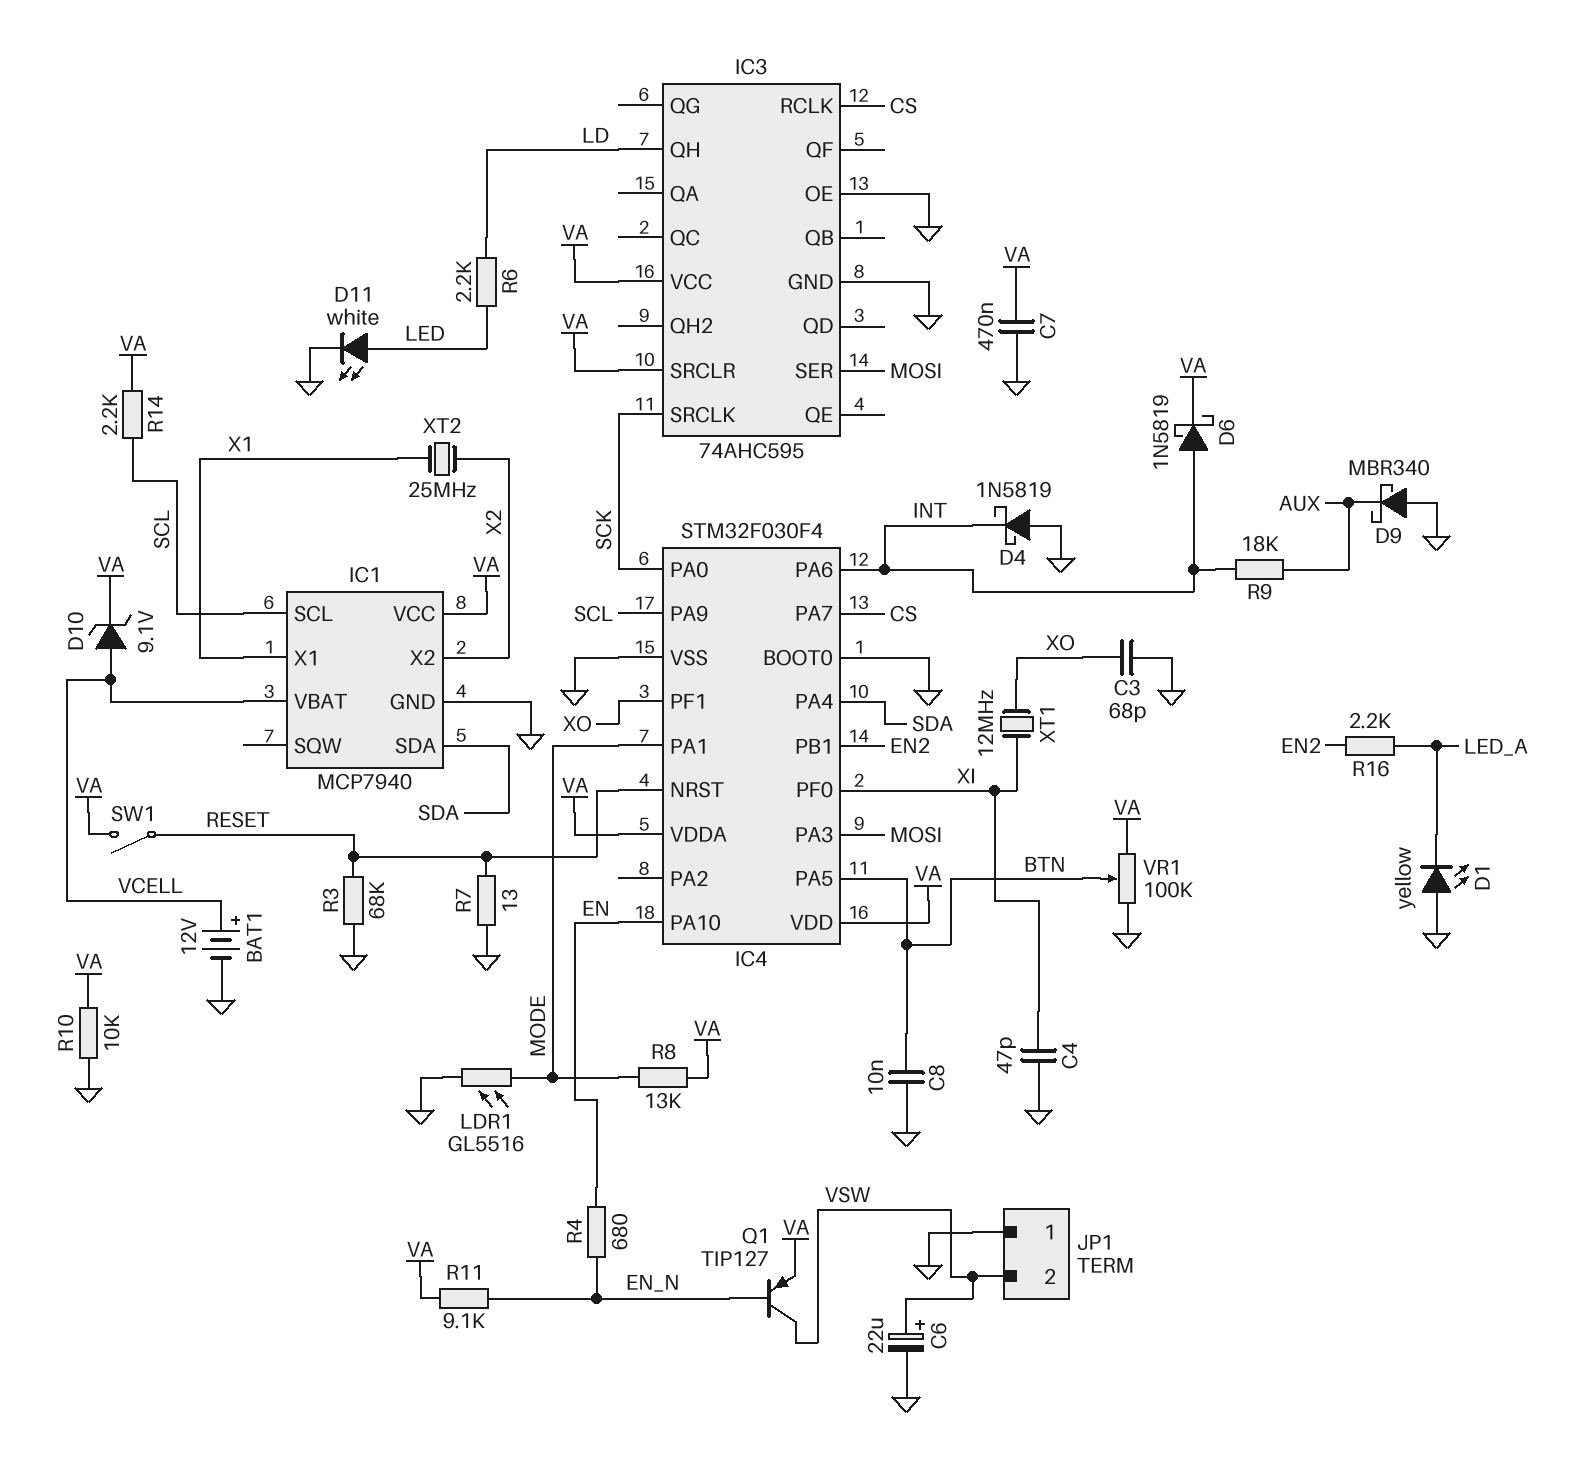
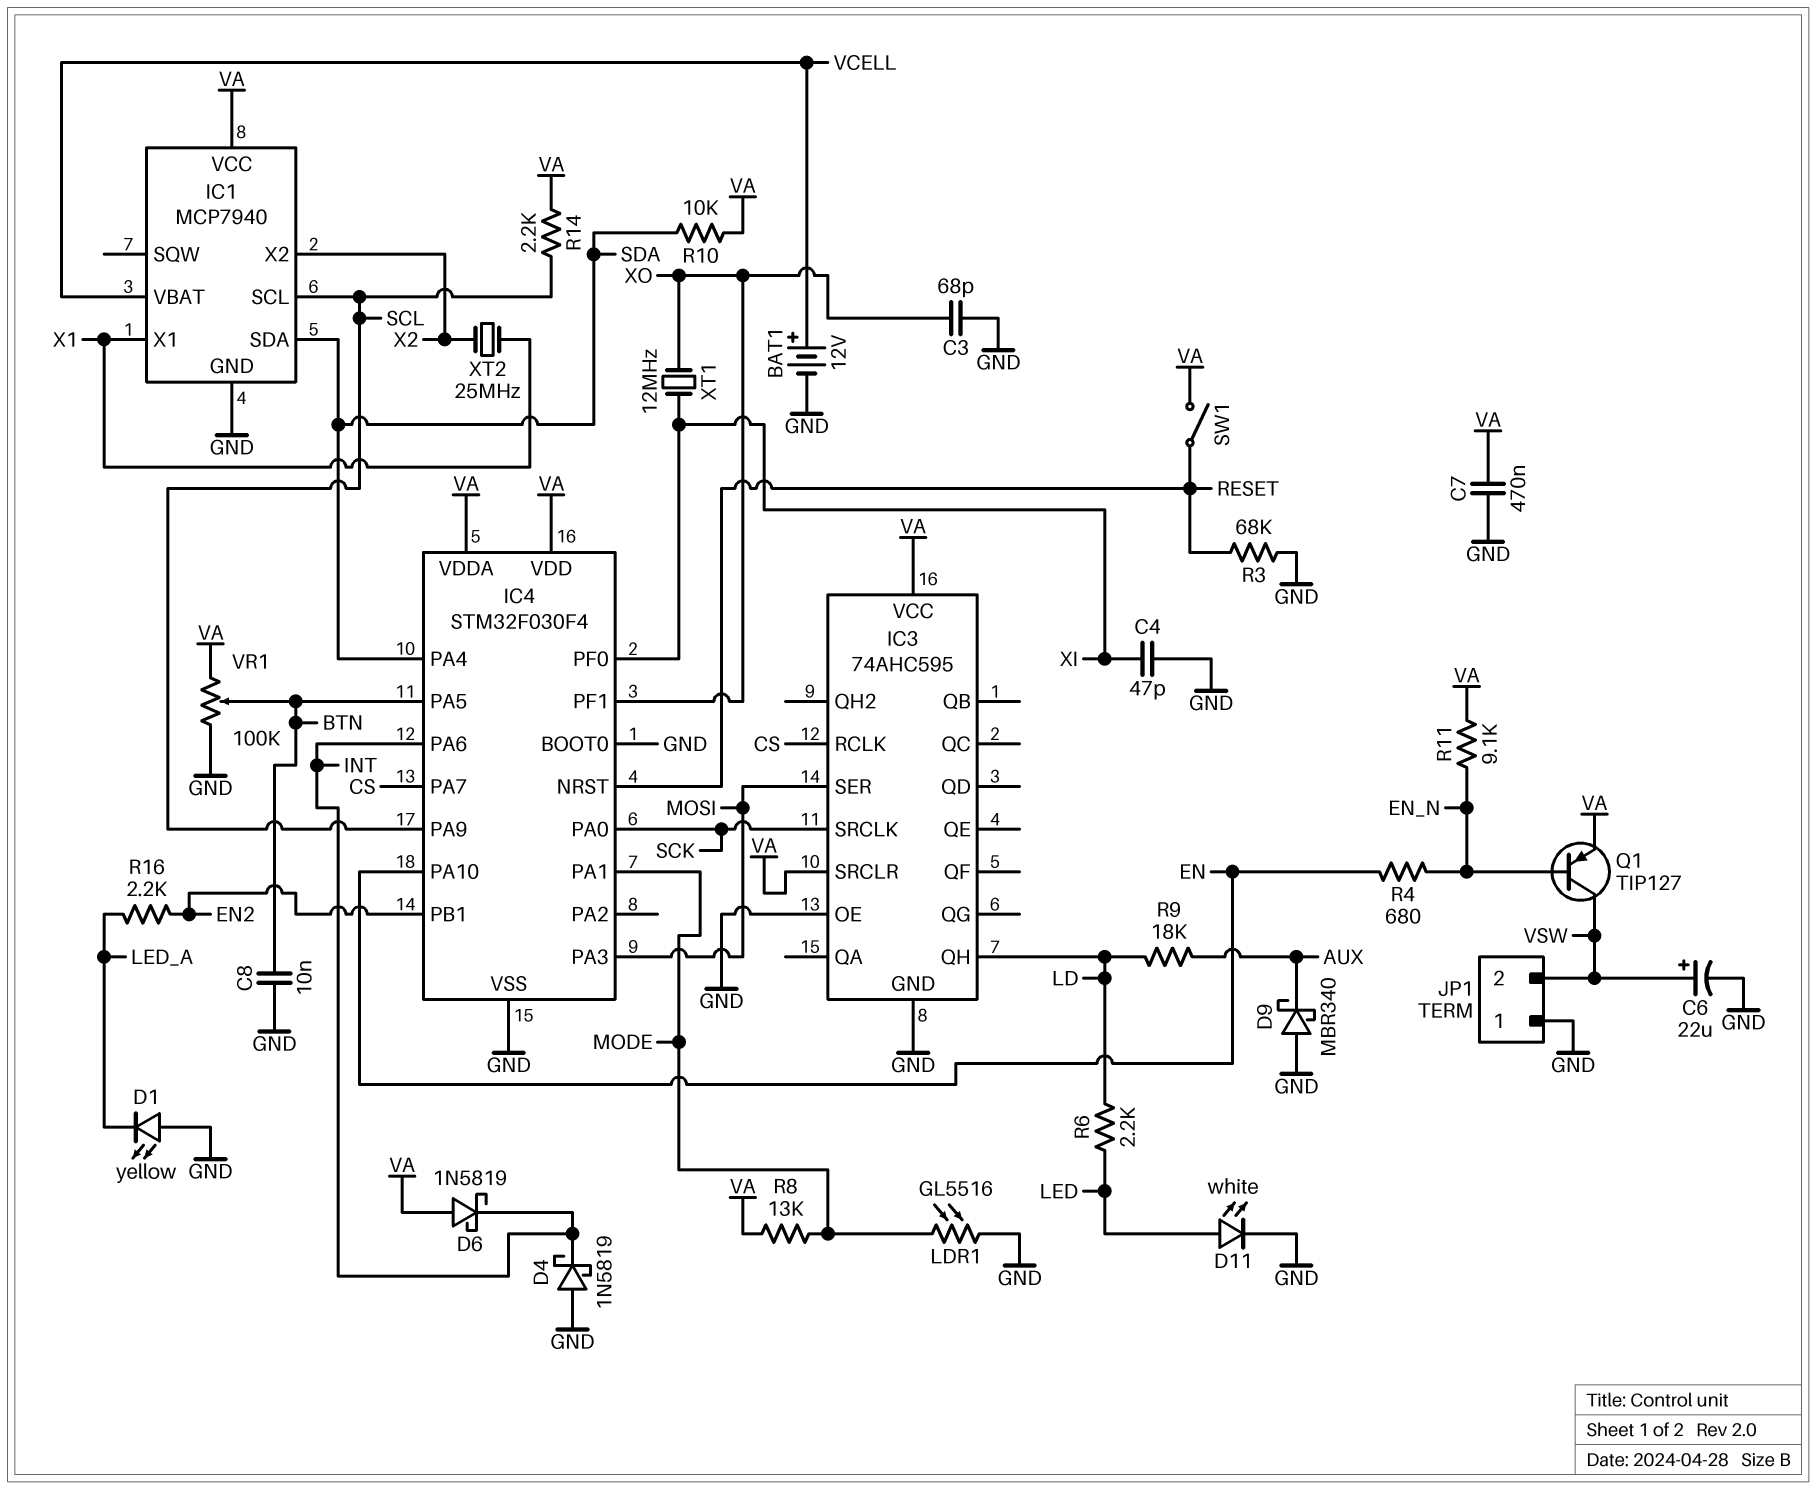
D6: schottky 1N5819 (A INT, K VA) -> schottky 1N5819 (A VA, K INT)
D10: zener 9.1V (A VCELL, K VA) -> none
R7: 13 (GND, RESET) -> none
R9: 18k (AUX, INT) -> 18k (AUX, LD)
R10: 10k (GND, VA) -> 10k (SDA, VA)

